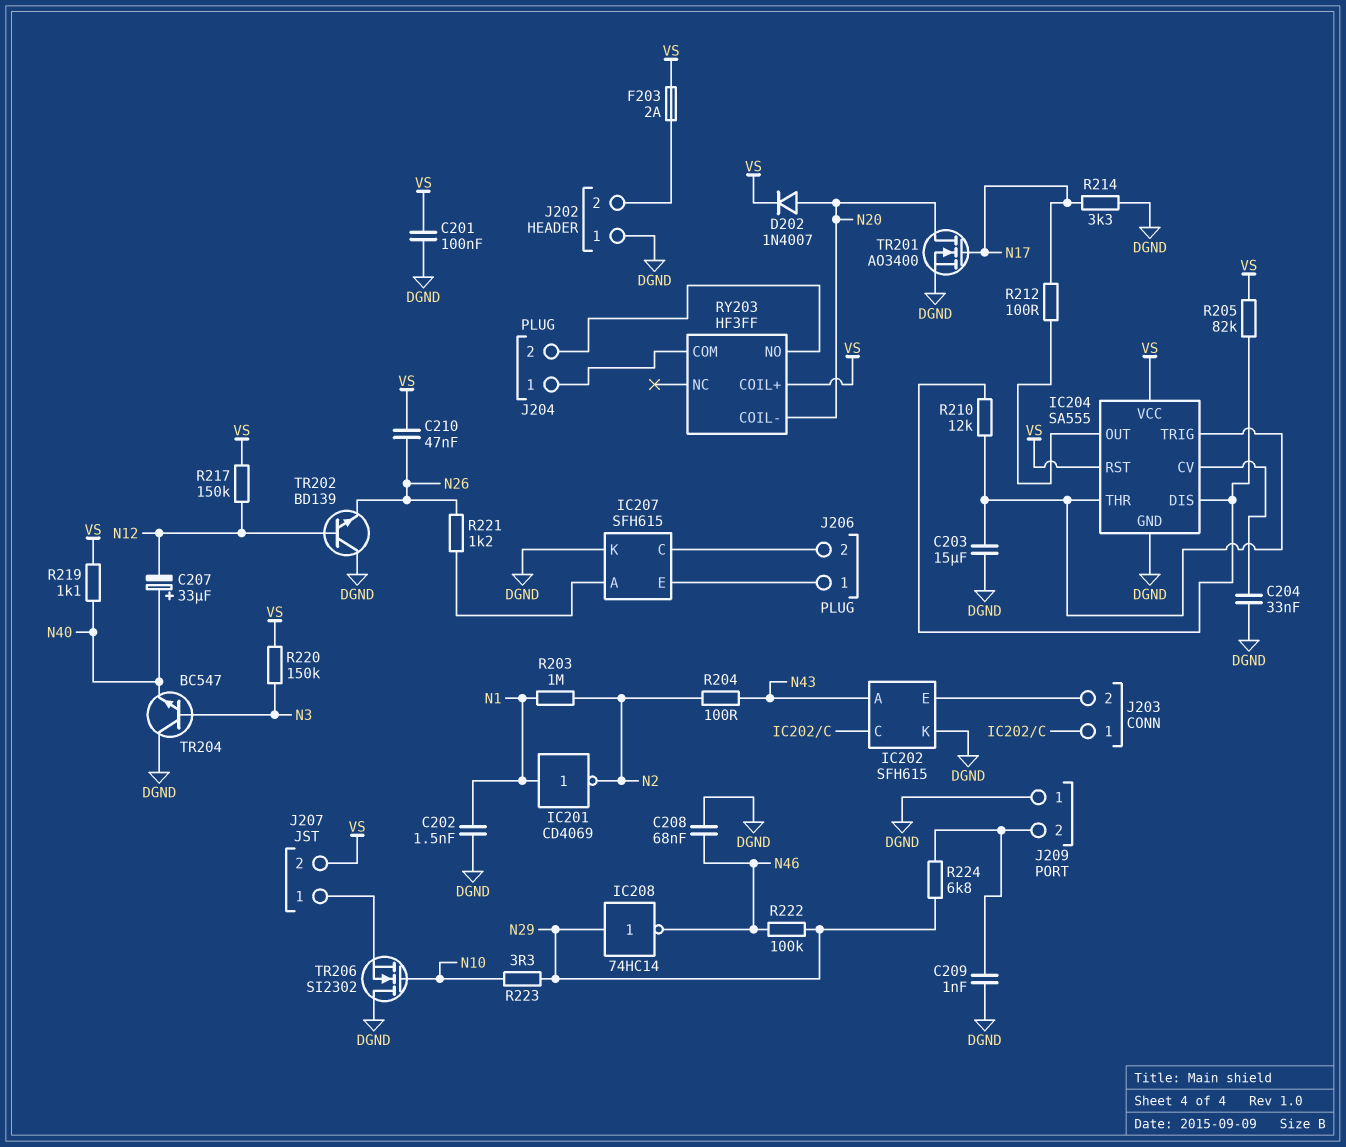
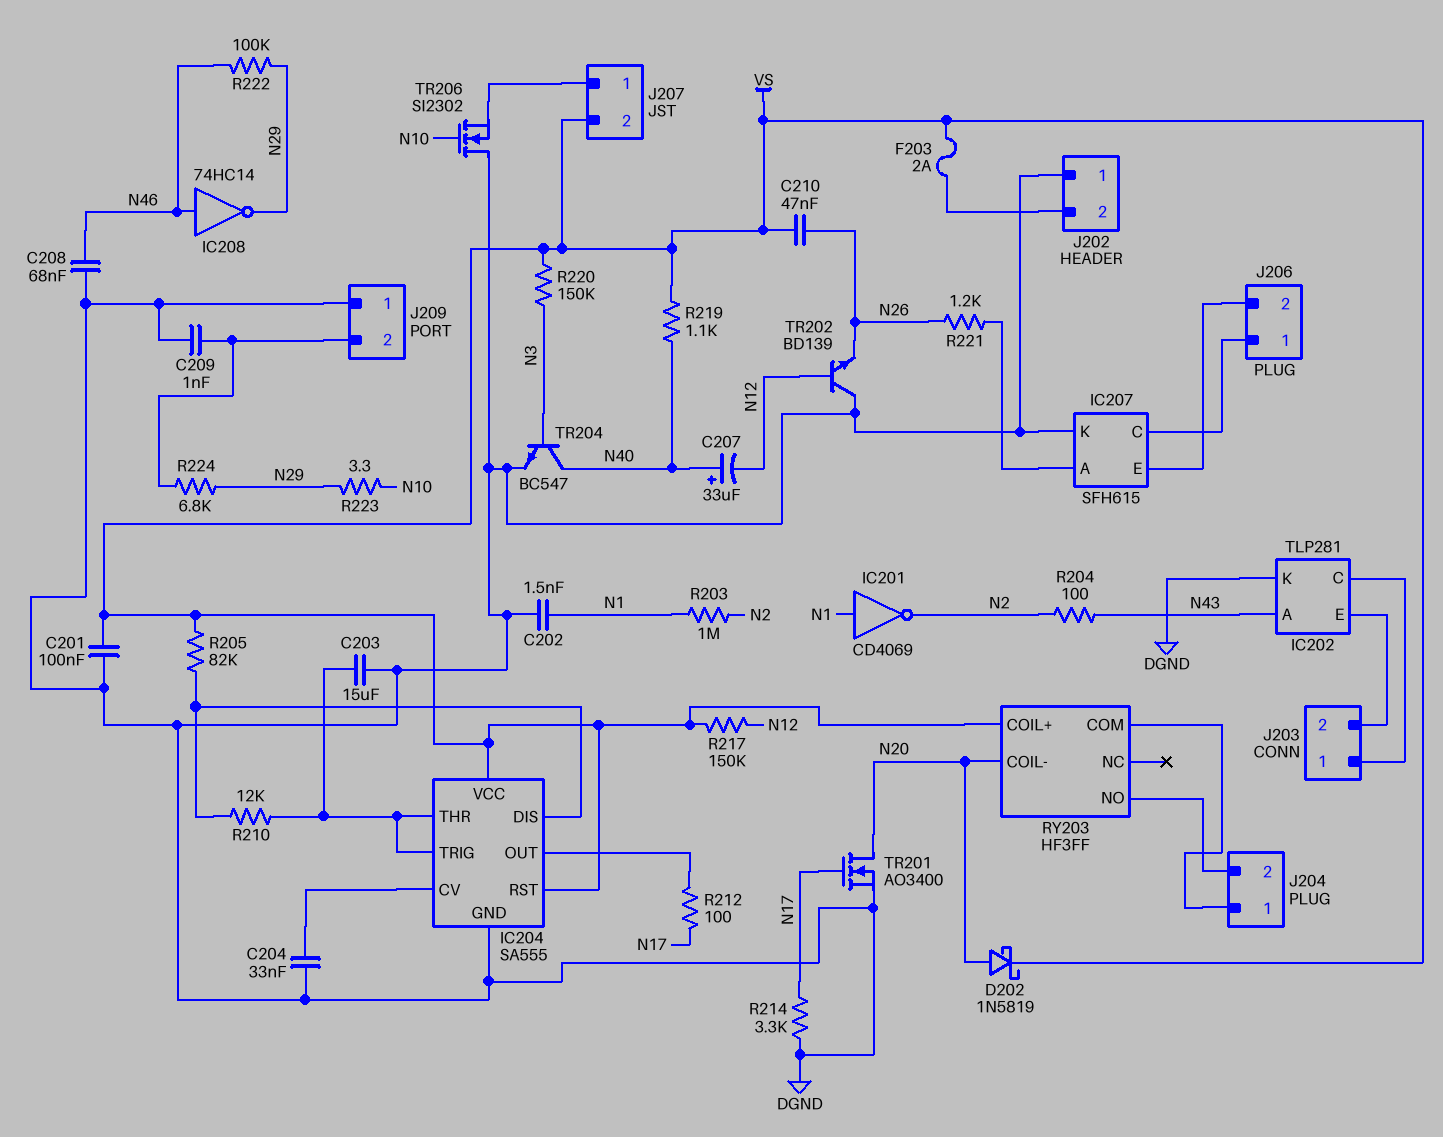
D202: diode 1N4007 (A N20, K VS) -> schottky 1N5819 (A N20, K VS)
IC202: SFH615 -> TLP281
IC208: NOT 74HC14 (in N29, out N46) -> NOT 74HC14 (in N46, out N29)
J206 pin 1: IC207/E -> IC207/C
J206 pin 2: IC207/C -> IC207/E
TR204: NPN BC547 (B N3, C DGND, E N40) -> NPN BC547 (B N3, C N40, E DGND)

